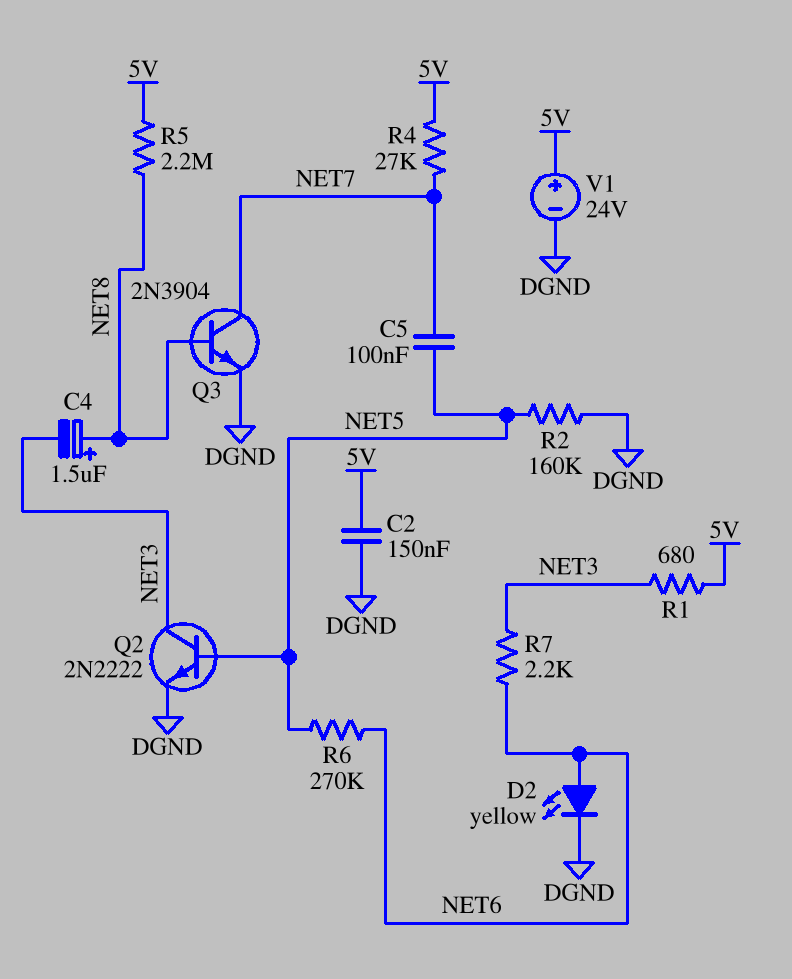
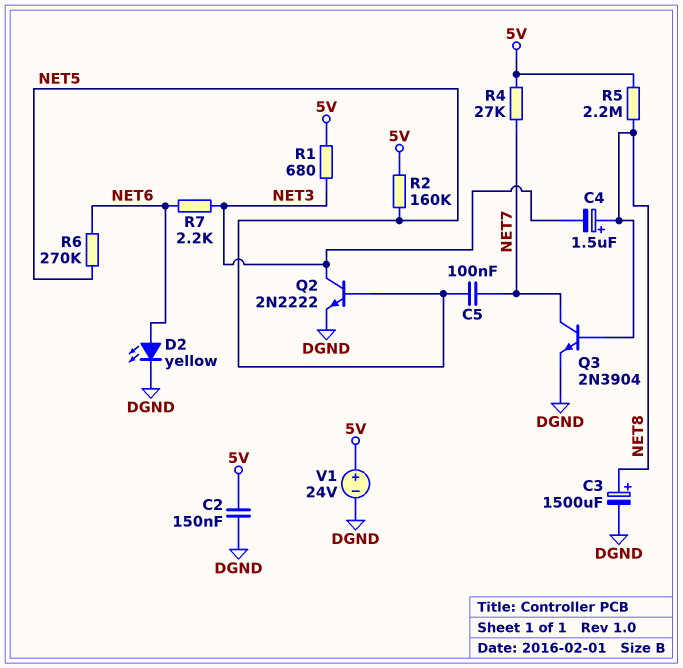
C3: none -> 1500uF (plus NET8, minus DGND)
R2: 160k (DGND, NET5) -> 160k (5V, NET5)

